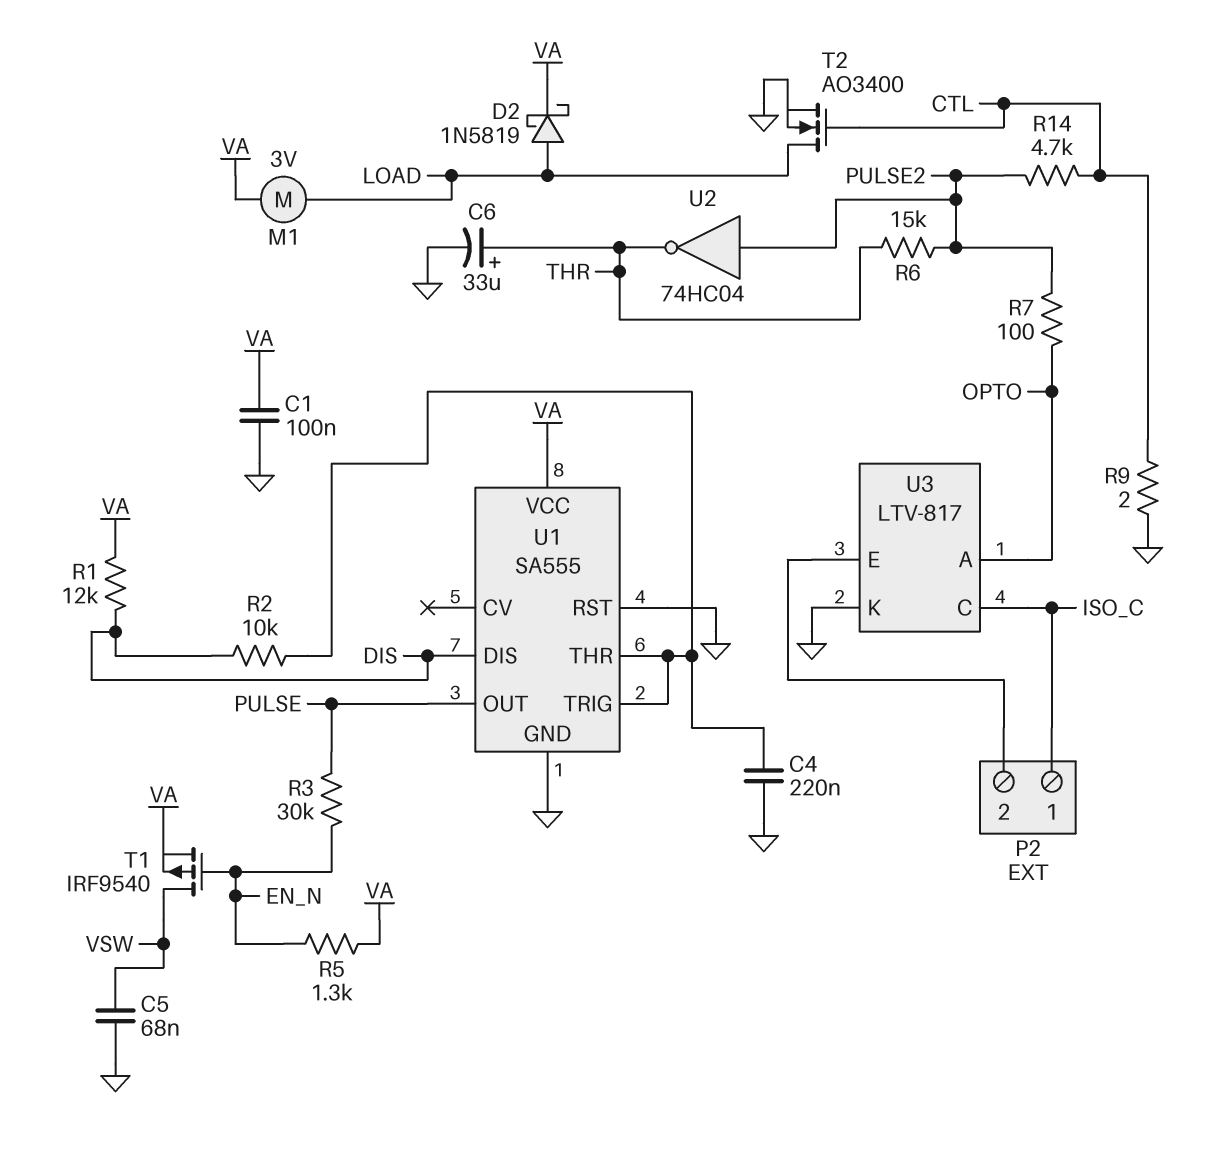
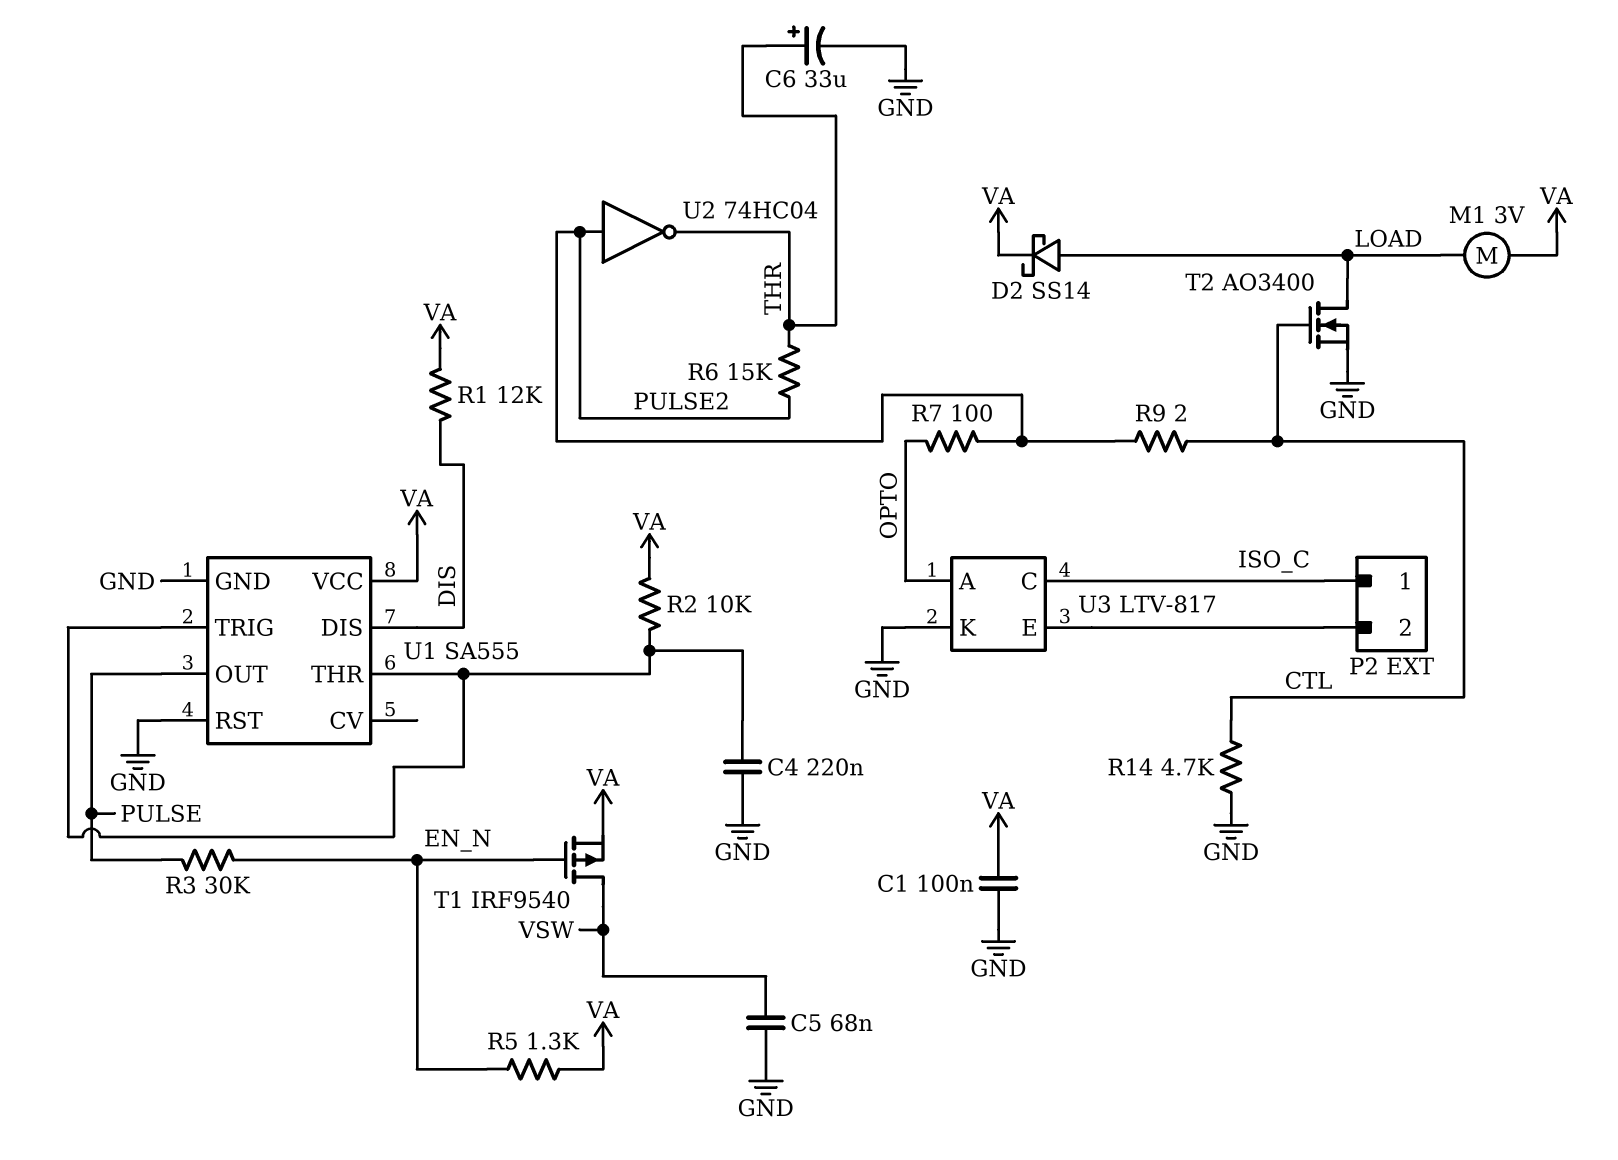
D2: schottky 1N5819 (A LOAD, K VA) -> schottky SS14 (A LOAD, K VA)
R2: 10k (DIS, U1/THR) -> 10k (U1/THR, VA)
R9: 2 (CTL, GND) -> 2 (CTL, PULSE2)
R14: 4.7k (CTL, PULSE2) -> 4.7k (CTL, GND)

